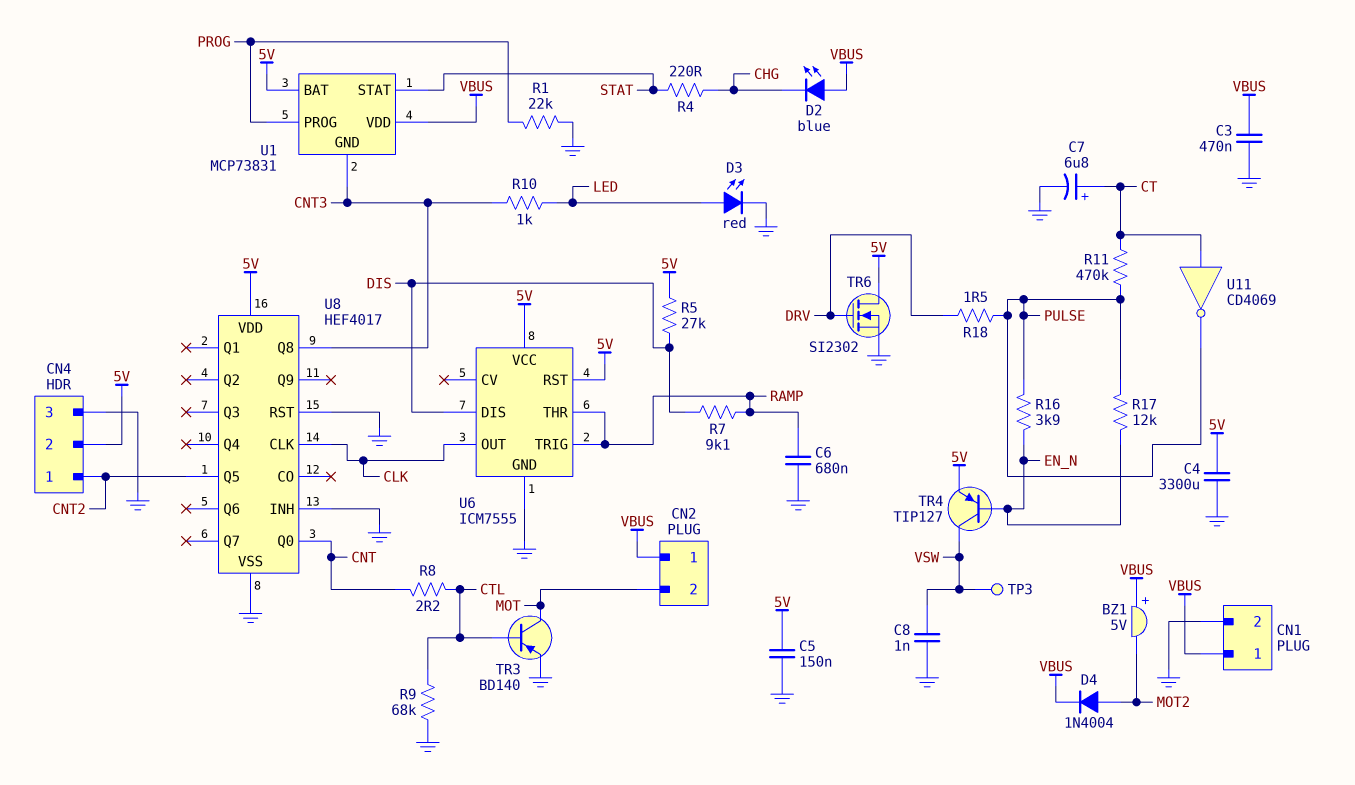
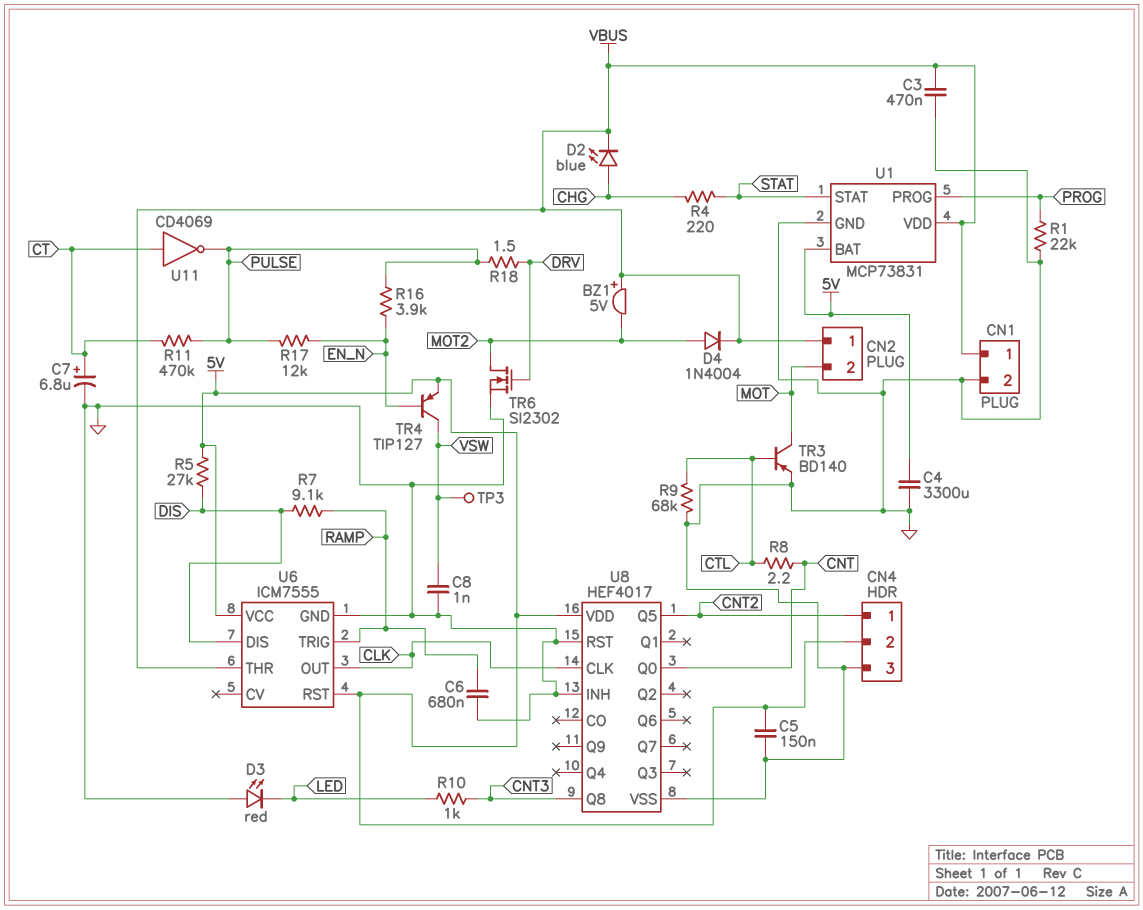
D2: LED blue (A VBUS, K CHG) -> LED blue (A CHG, K VBUS)
D3: LED red (A LED, K GND) -> LED red (A GND, K LED)
TR6: NMOS SI2302 (G DRV, D 5V, S GND) -> NMOS SI2302 (G DRV, D MOT2, S GND)
U1 pin GND: CNT3 -> GND
U6 pin THR: RAMP -> VBUS

